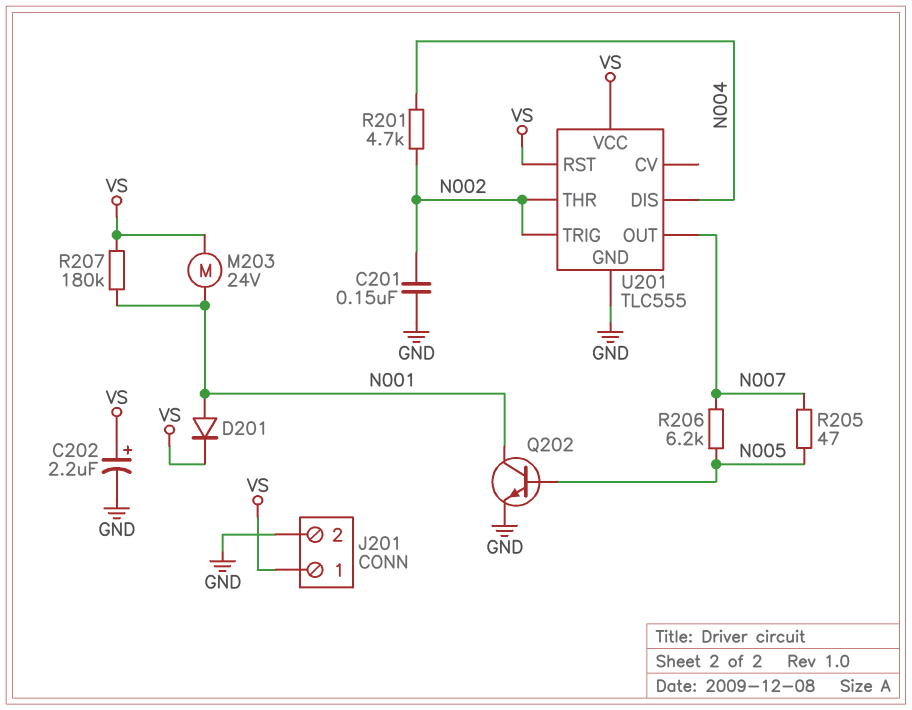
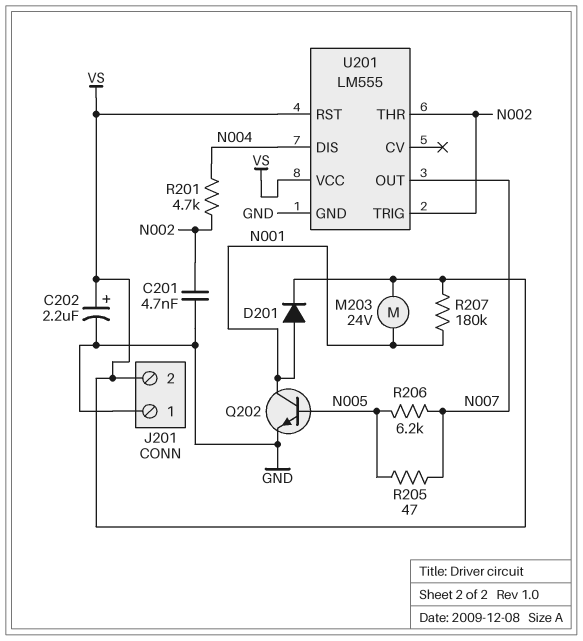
C201: 150nF (GND, N002) -> 4.7nF (GND, N002)
J201 pin 1: VS -> GND
J201 pin 2: GND -> VS
U201: TLC555 -> LM555

